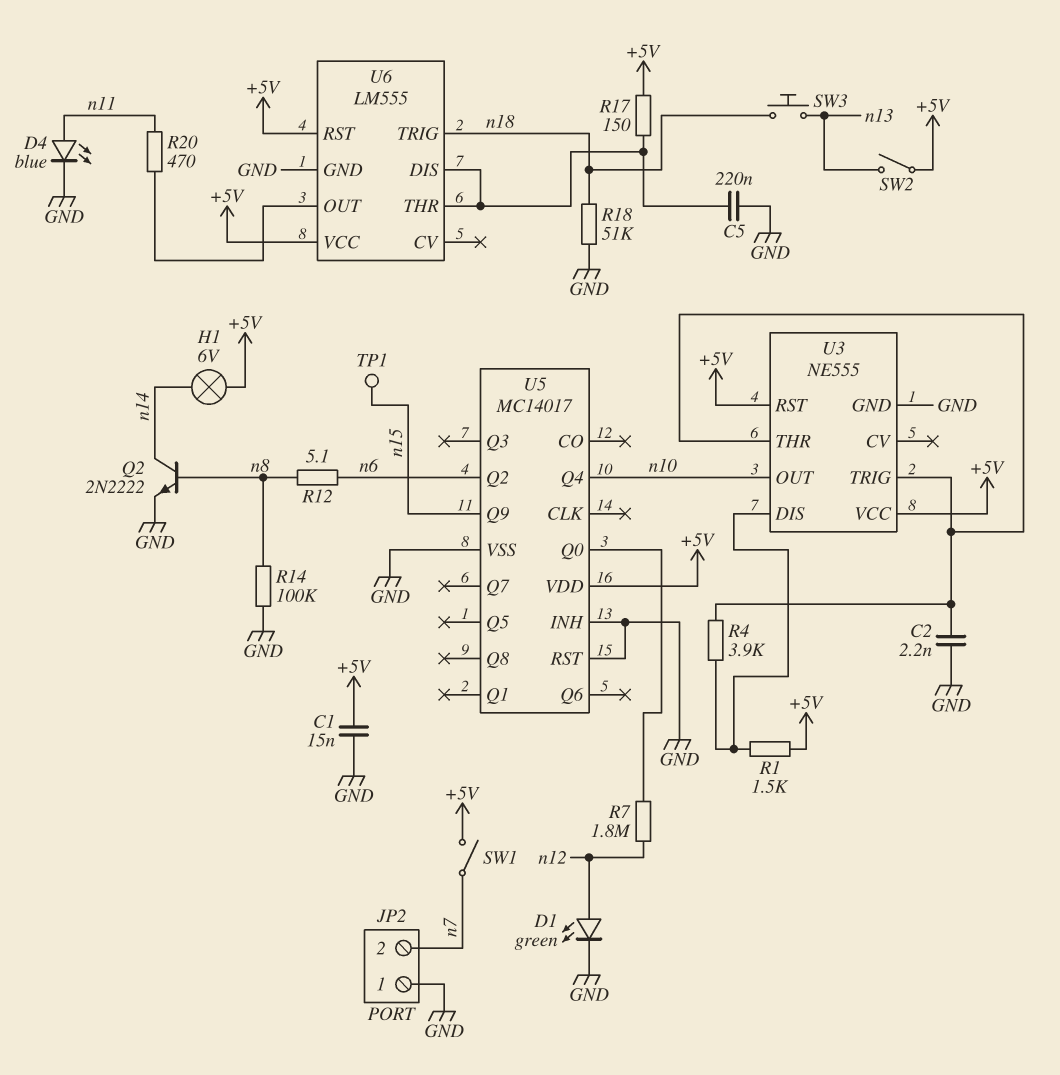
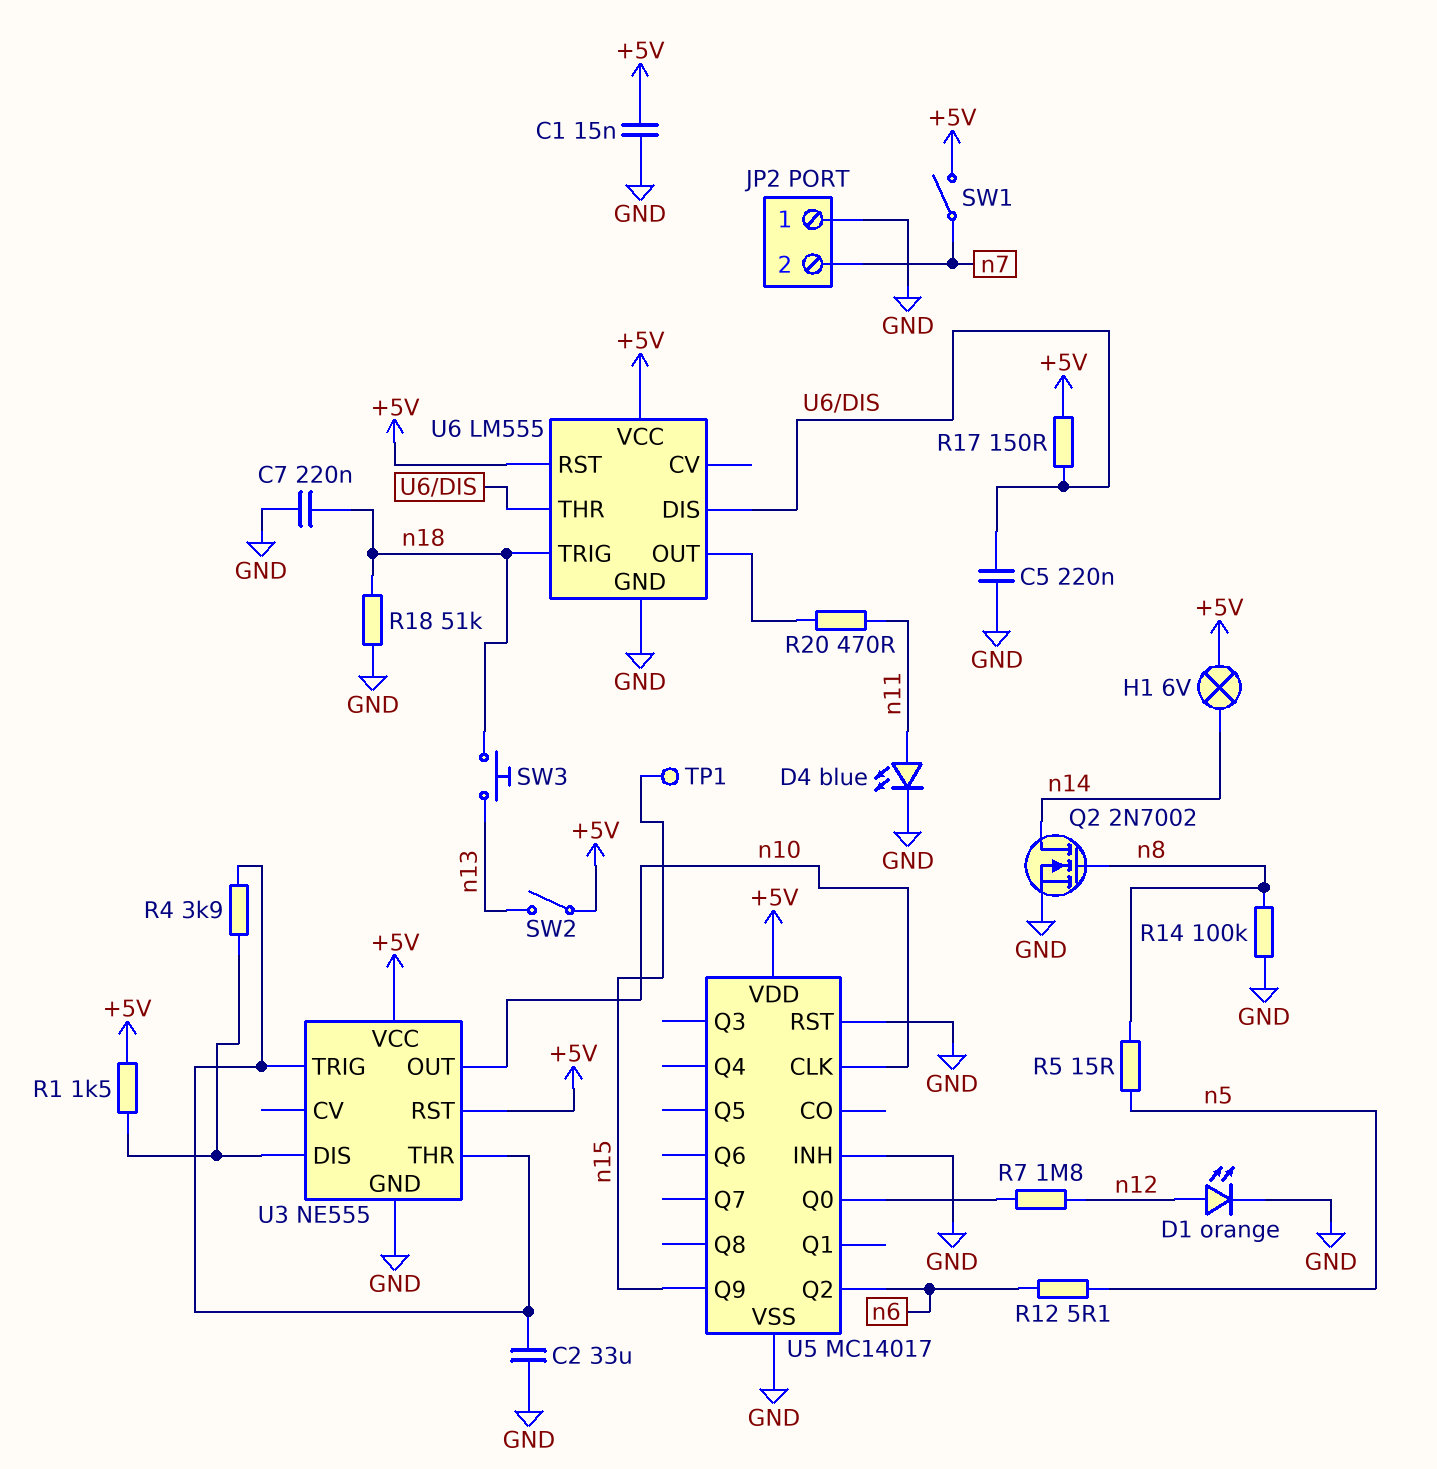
C2: 2.2nF (GND, U3/THR) -> 33uF (GND, U3/THR)
C7: none -> 220nF (GND, n18)
D1: LED green (A n12, K GND) -> LED orange (A n12, K GND)
Q2: NPN 2N2222 (B n8, C n14, E GND) -> NMOS 2N7002 (G n8, D n14, S GND)
R5: none -> 15 (n5, n8)
R12: 5.1 (n6, n8) -> 5.1 (n5, n6)
U5 pin CLK: none -> n10
U5 pin Q4: n10 -> none

